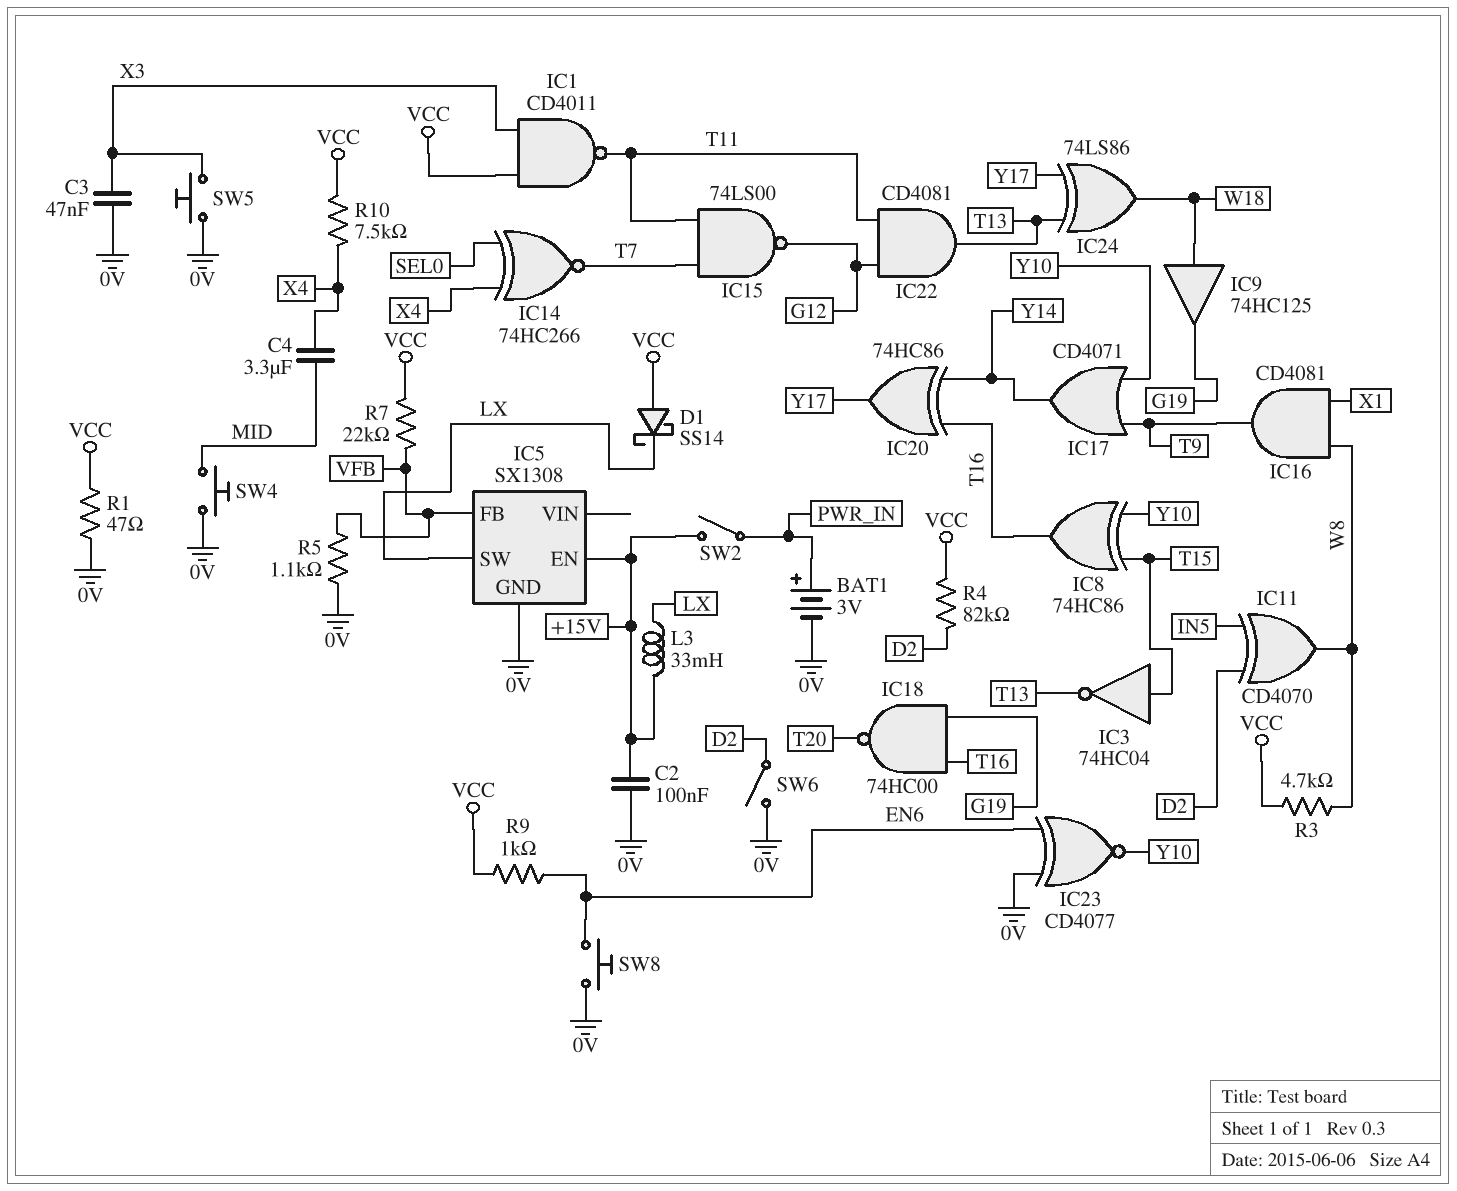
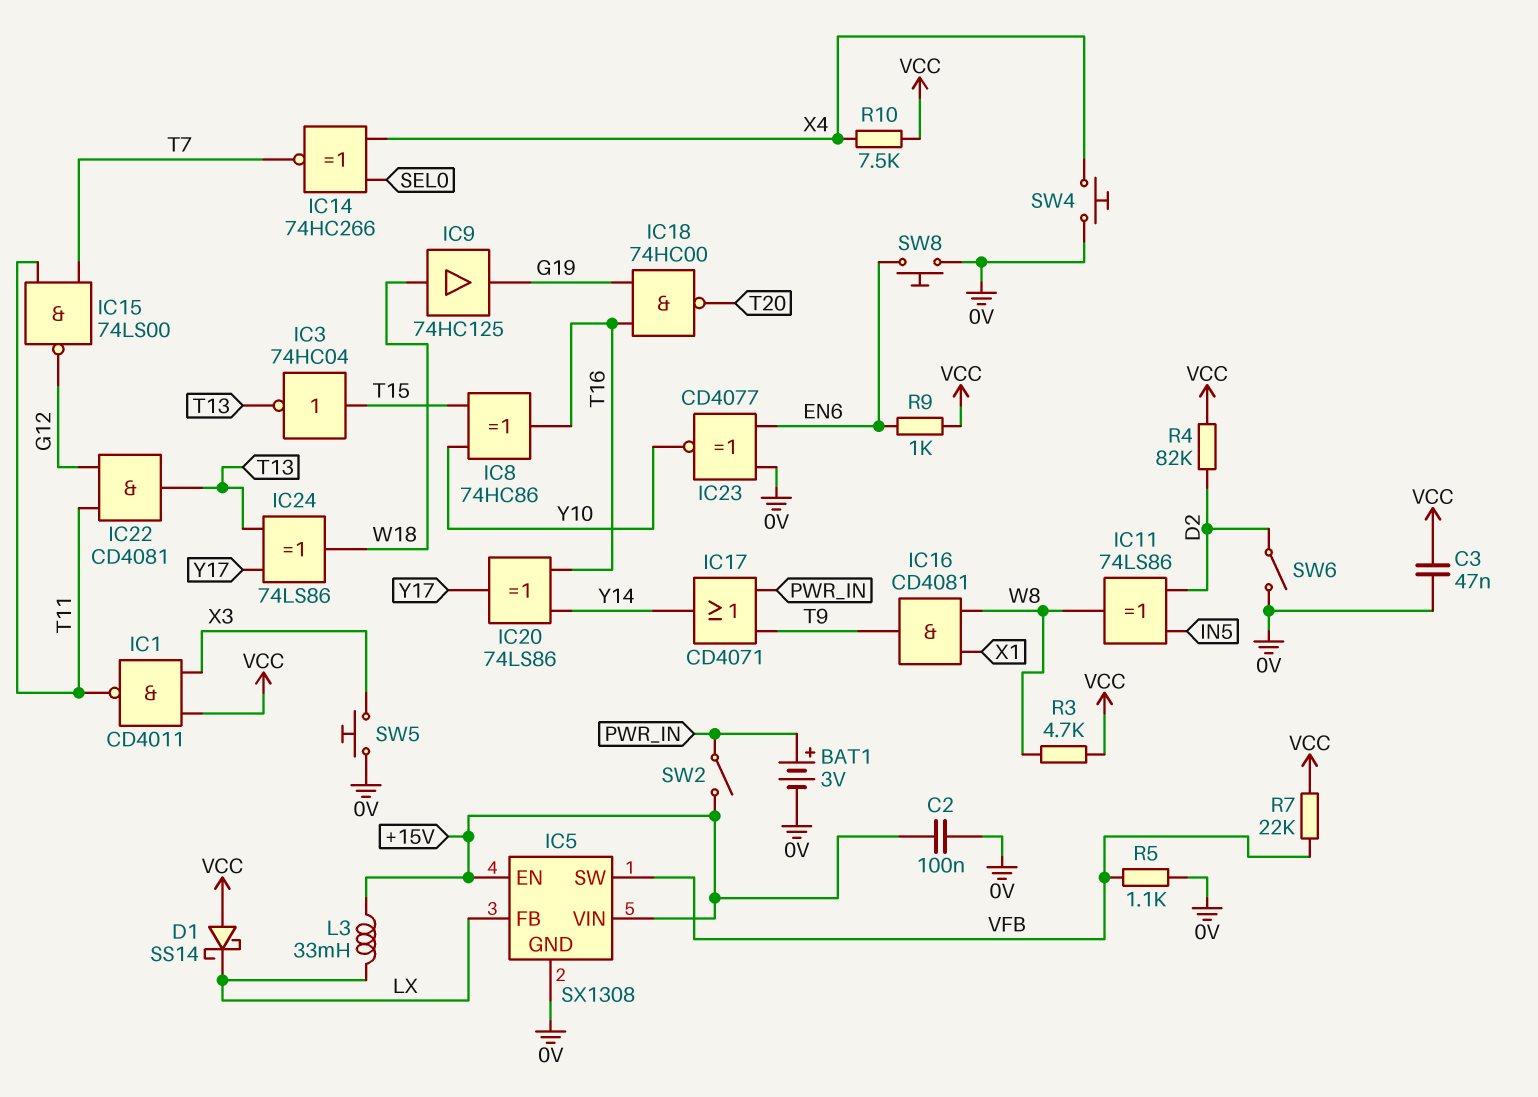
C3: 47nF (0V, X3) -> 47nF (0V, VCC)
C4: 3.3uF (MID, X4) -> none
IC5 pin FB: VFB -> LX
IC5 pin SW: LX -> VFB
IC5 pin VIN: none -> +15V
IC11: XOR CD4070 (in D2, in IN5, out W8) -> XOR 74LS86 (in D2, in IN5, out W8)
IC17: OR CD4071 (in T9, in Y10, out Y14) -> OR CD4071 (in PWR_IN, in T9, out Y14)
IC20: XOR 74HC86 (in T16, in Y14, out Y17) -> XOR 74LS86 (in T16, in Y14, out Y17)
R1: 47 (0V, VCC) -> none
SW4: button (0V, MID) -> button (0V, X4)

